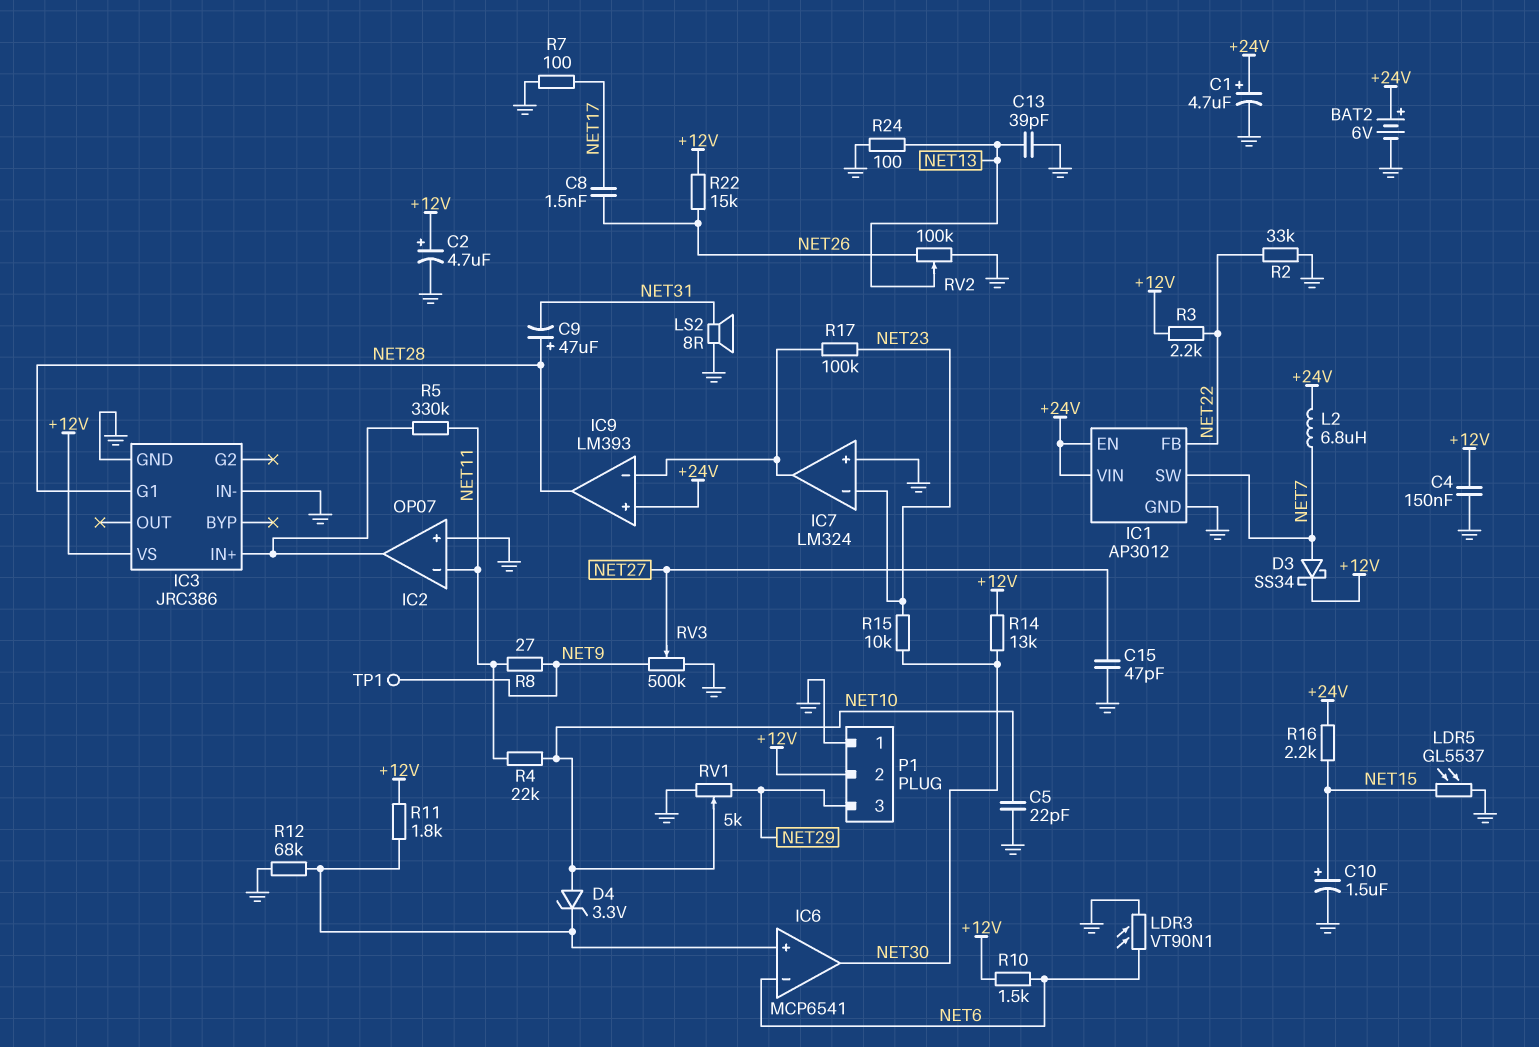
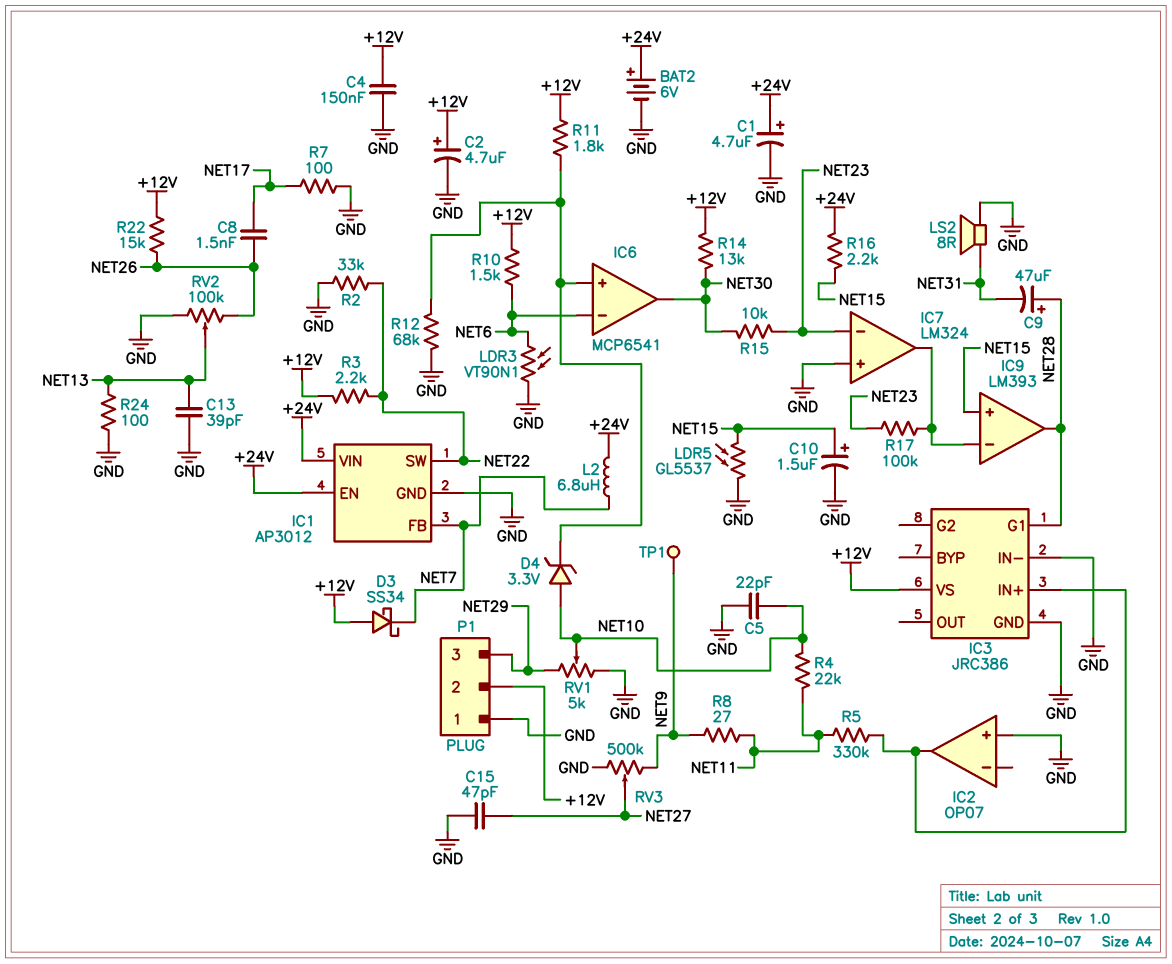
D3: schottky SS34 (A NET7, K +12V) -> schottky SS34 (A +12V, K NET7)
IC1 pin FB: NET22 -> NET7
IC1 pin SW: NET7 -> NET22
IC2 pin in-: NET11 -> none
IC9 pin in+: +24V -> NET15

